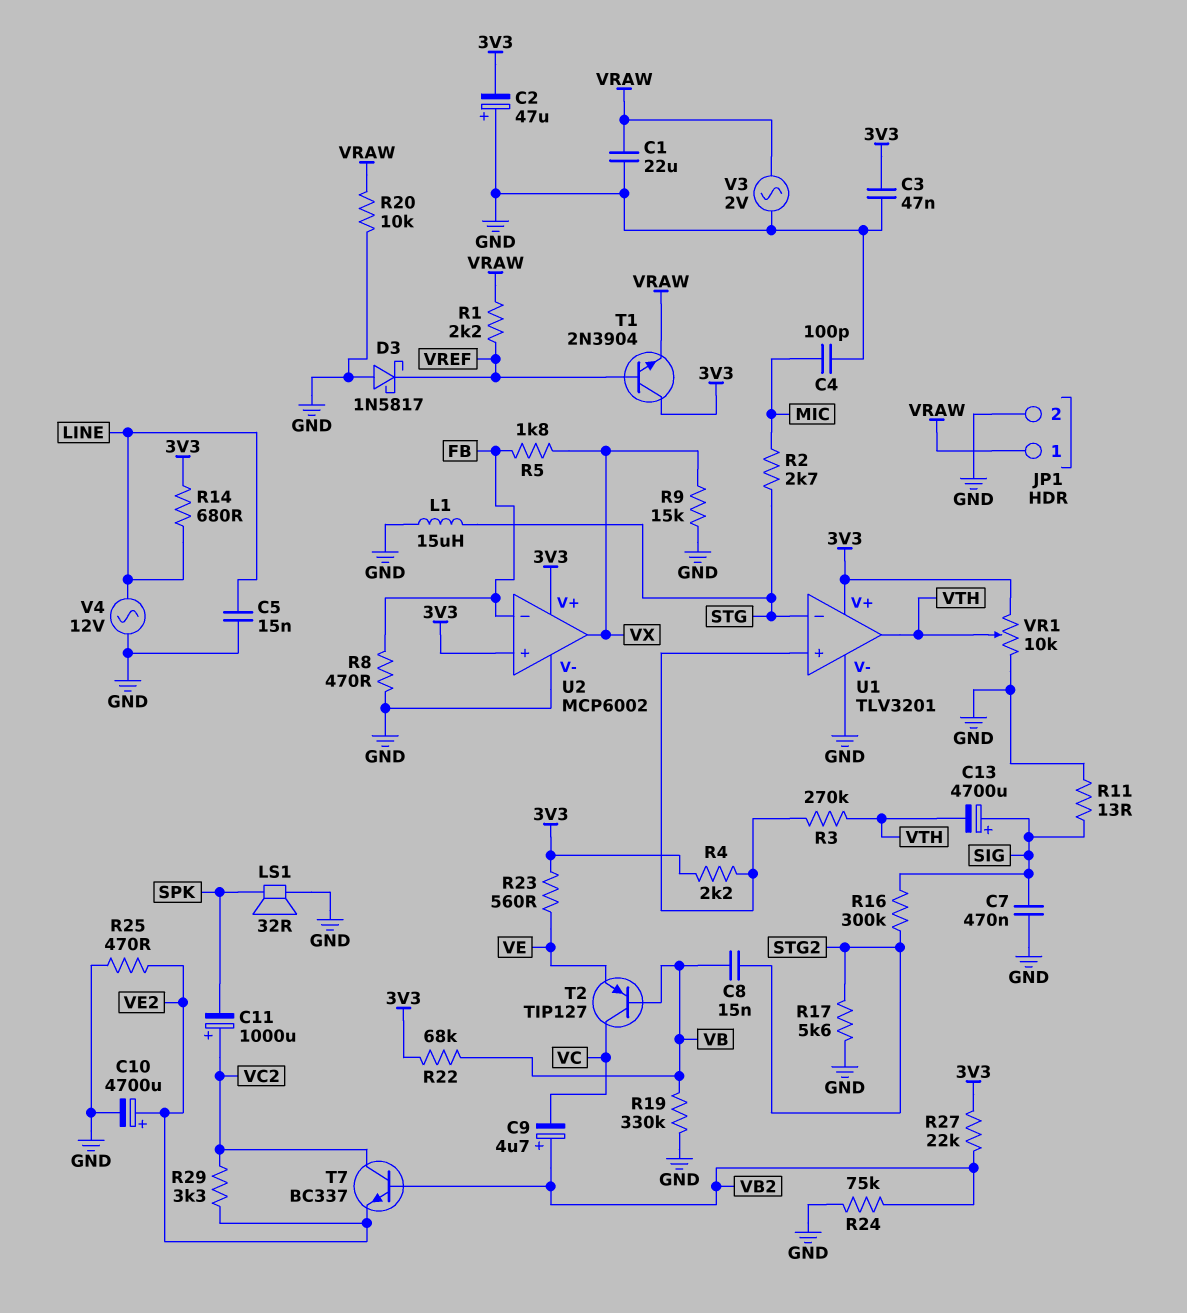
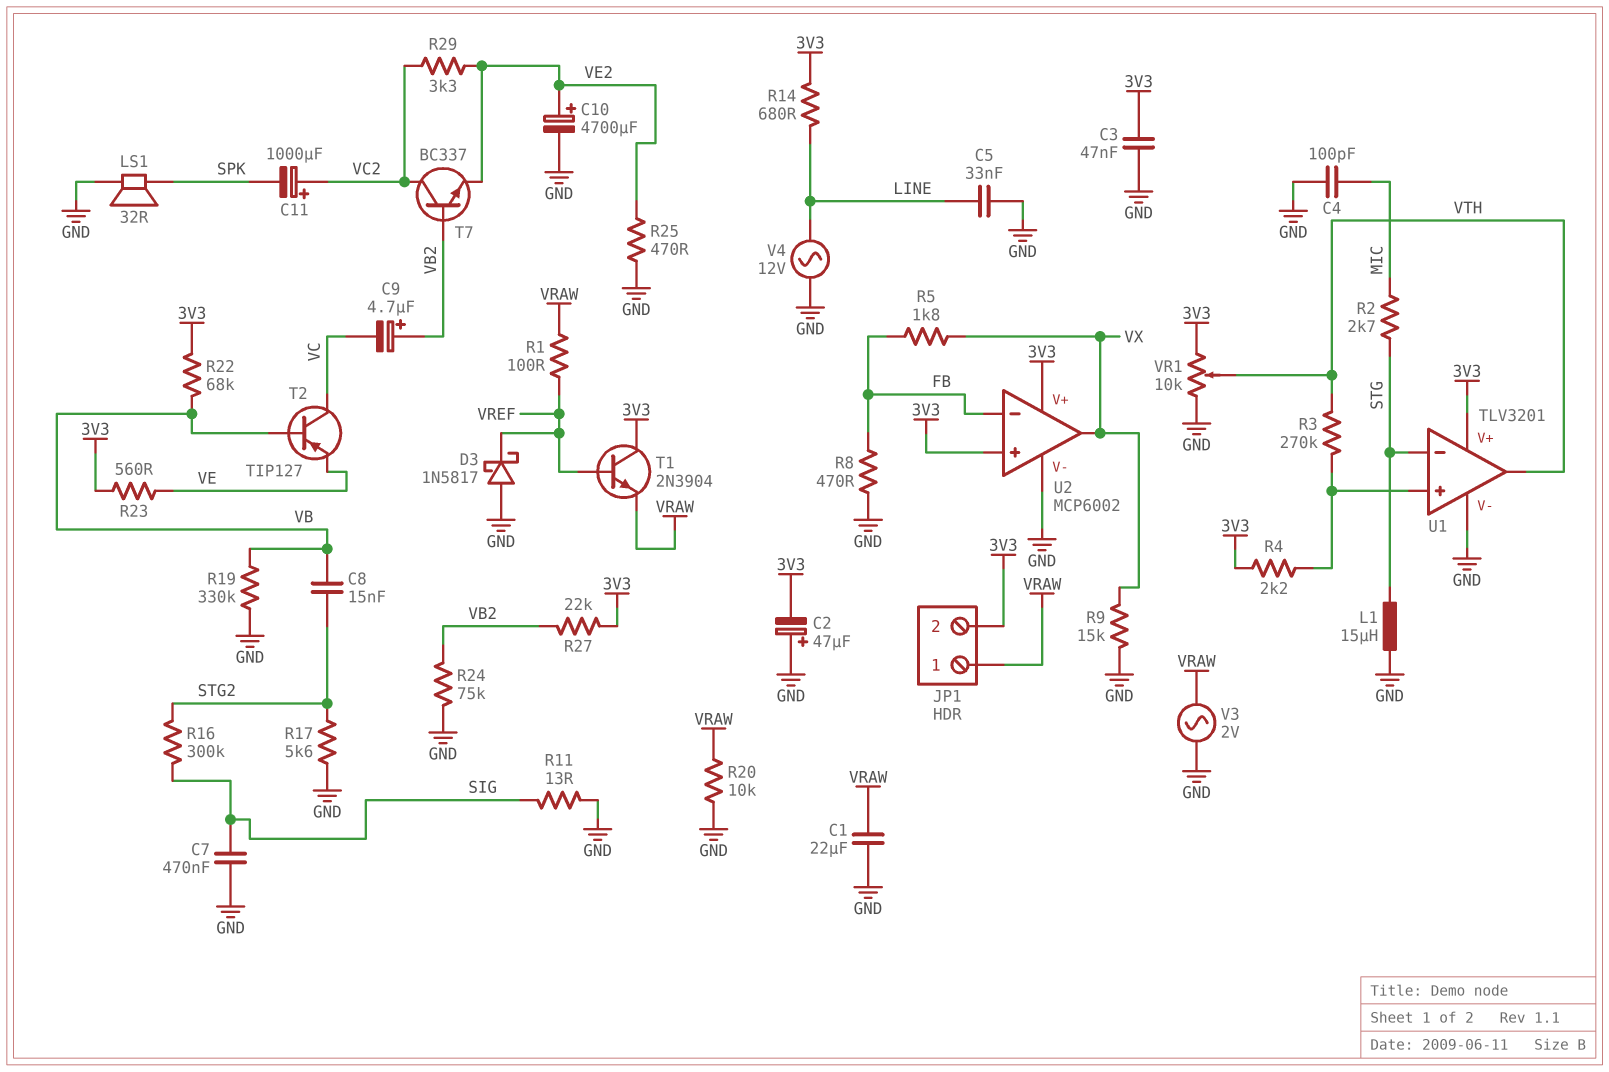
C5: 15nF (GND, LINE) -> 33nF (GND, LINE)
C13: 4700uF (plus SIG, minus VTH) -> none
JP1 pin 2: GND -> 3V3
R1: 2.2k (VRAW, VREF) -> 100 (VRAW, VREF)

